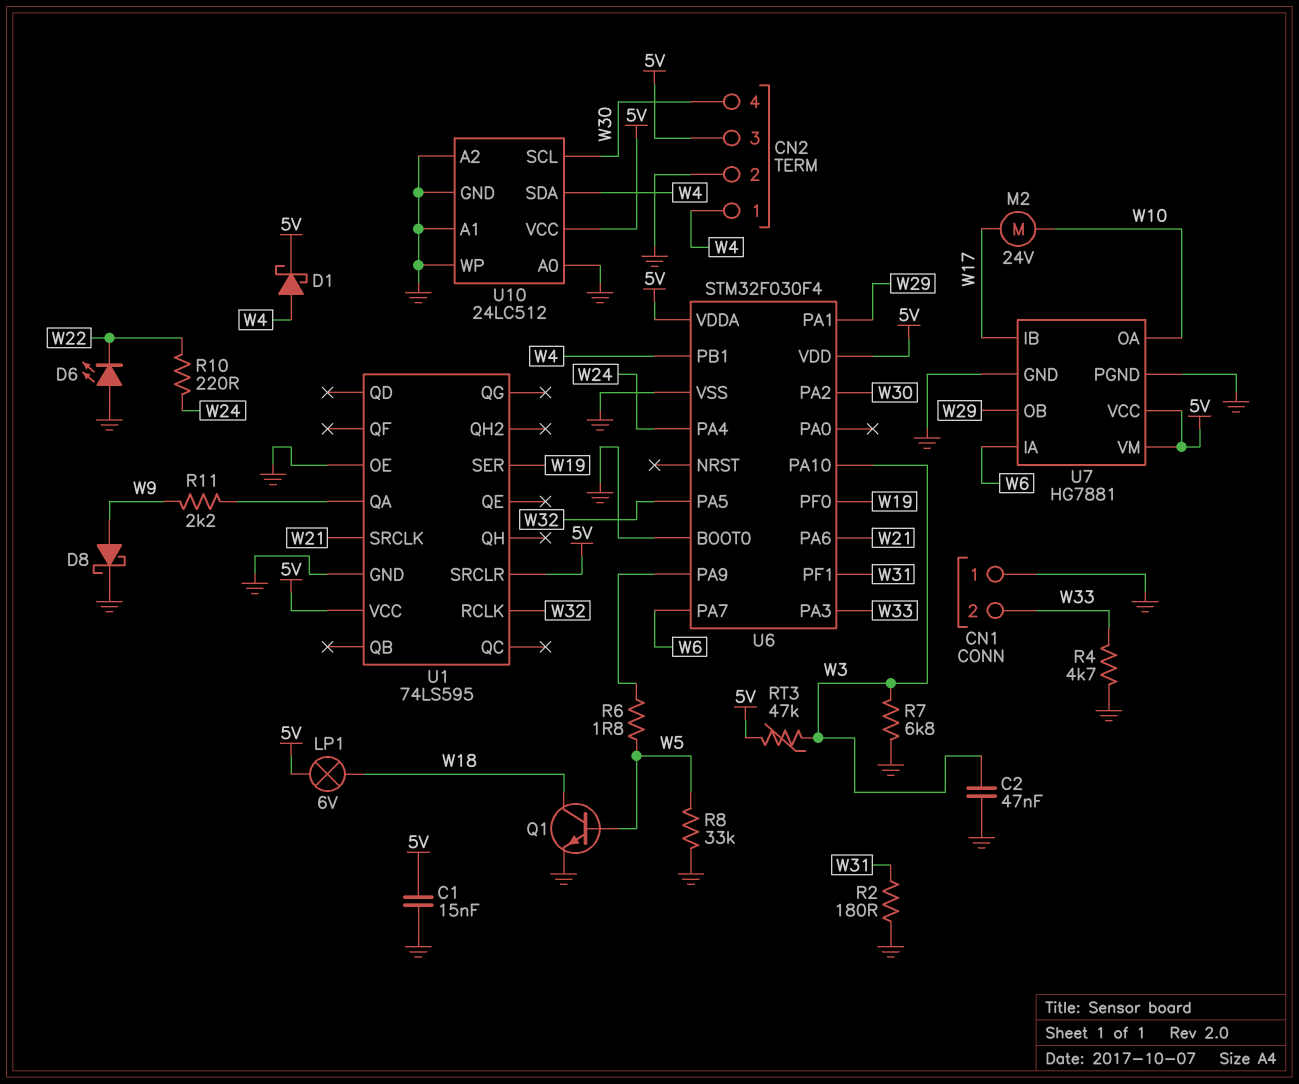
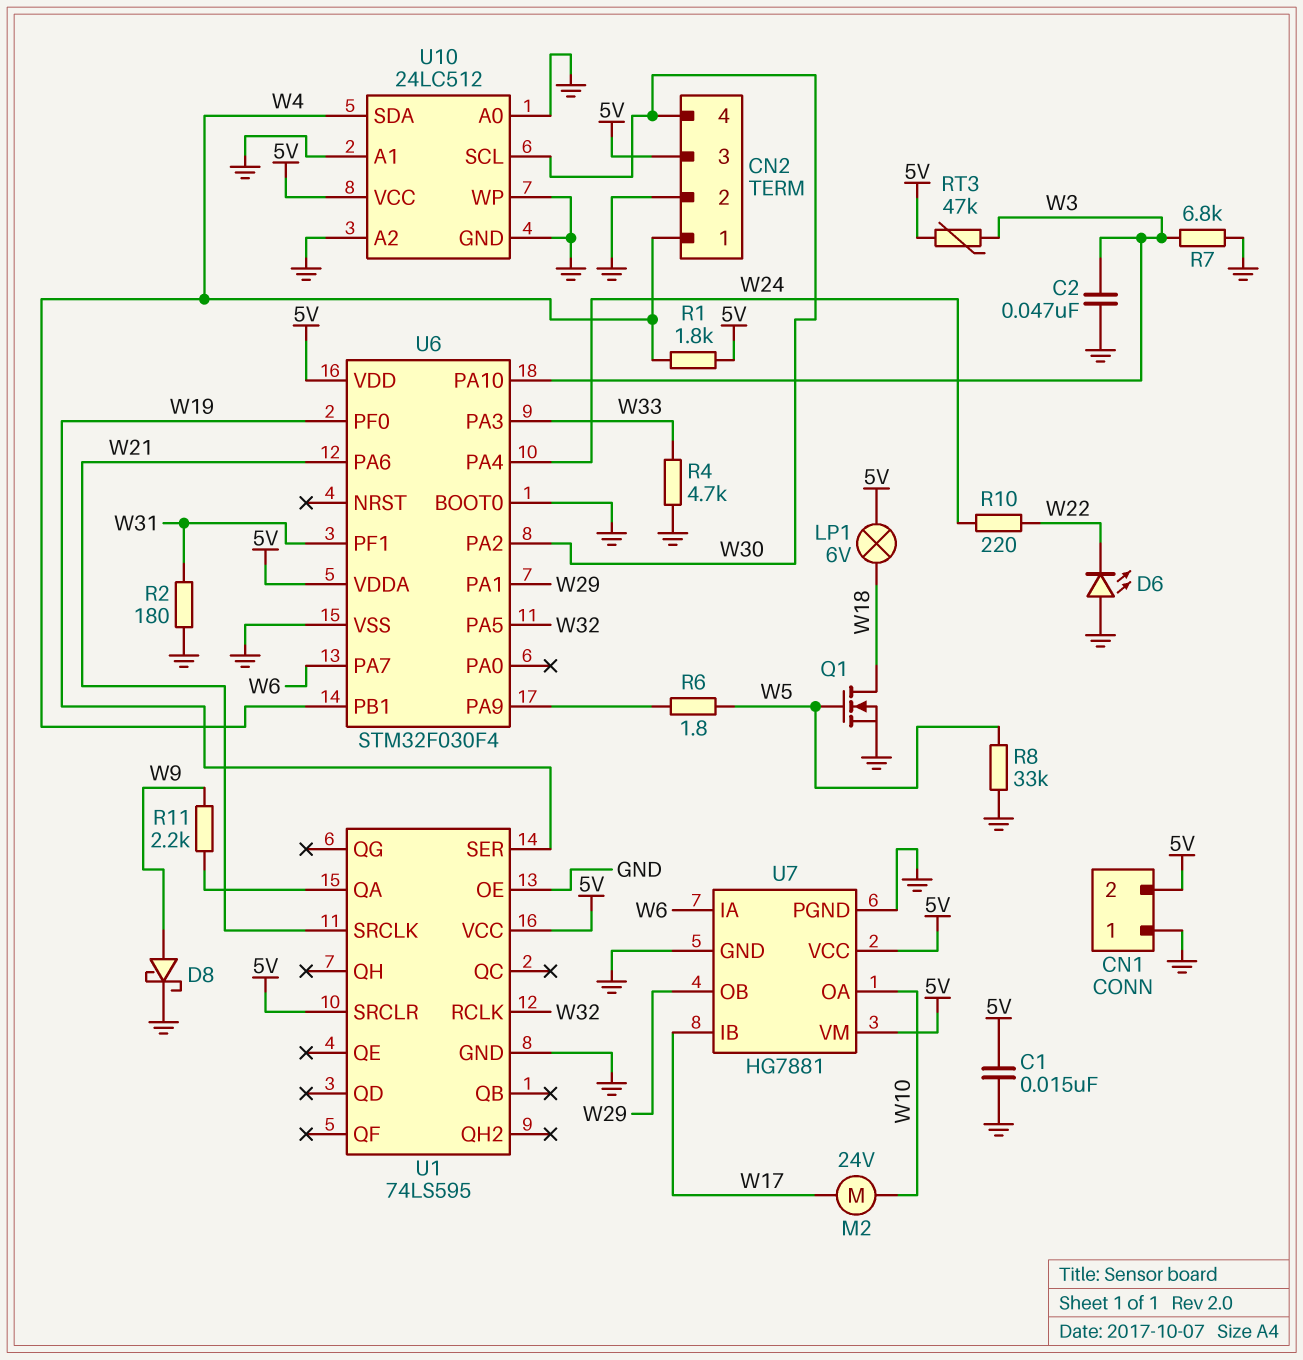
CN1 pin 2: W33 -> 5V
D1: schottky (A W4, K 5V) -> none
Q1: NPN (B W5, C W18, E GND) -> NMOS (G W5, D W18, S GND)
R1: none -> 1.8k (5V, W4)

